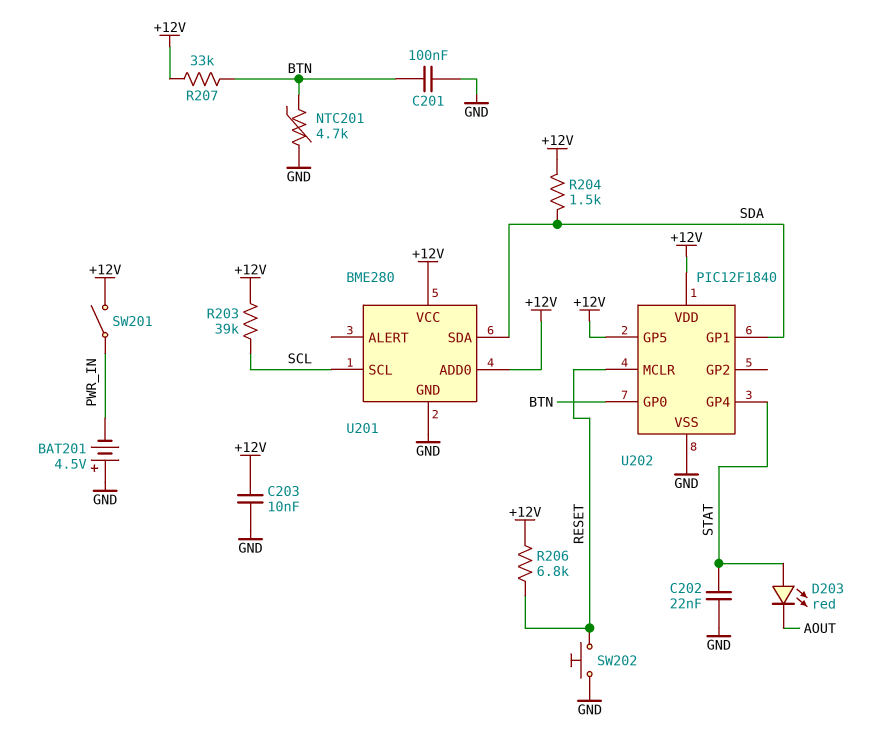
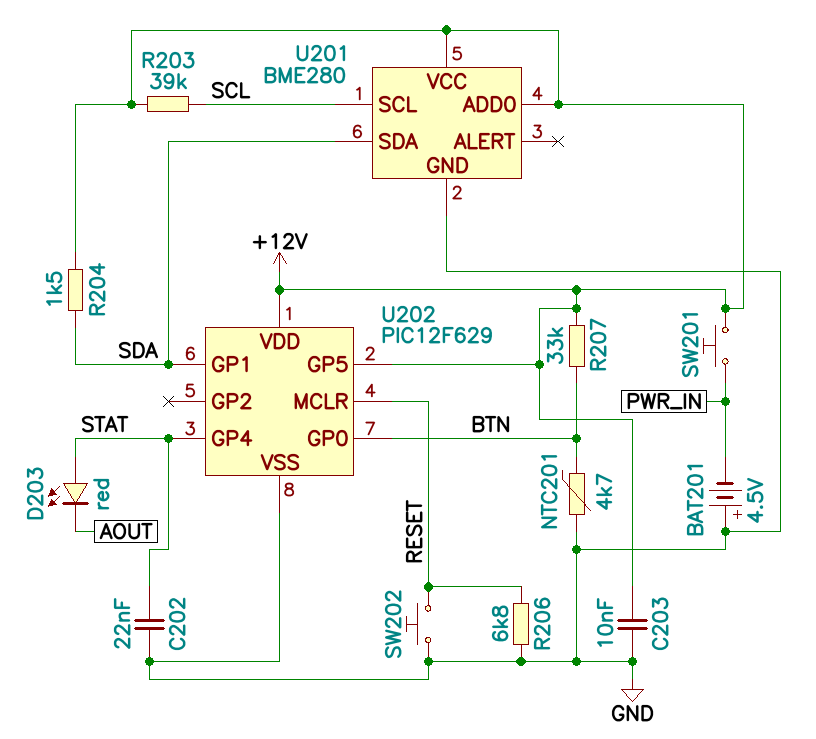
C201: 100nF (BTN, GND) -> none
R206: 6.8k (+12V, RESET) -> 6.8k (GND, RESET)
SW201: switch (+12V, PWR_IN) -> button (+12V, PWR_IN)
U202: PIC12F1840 -> PIC12F629

